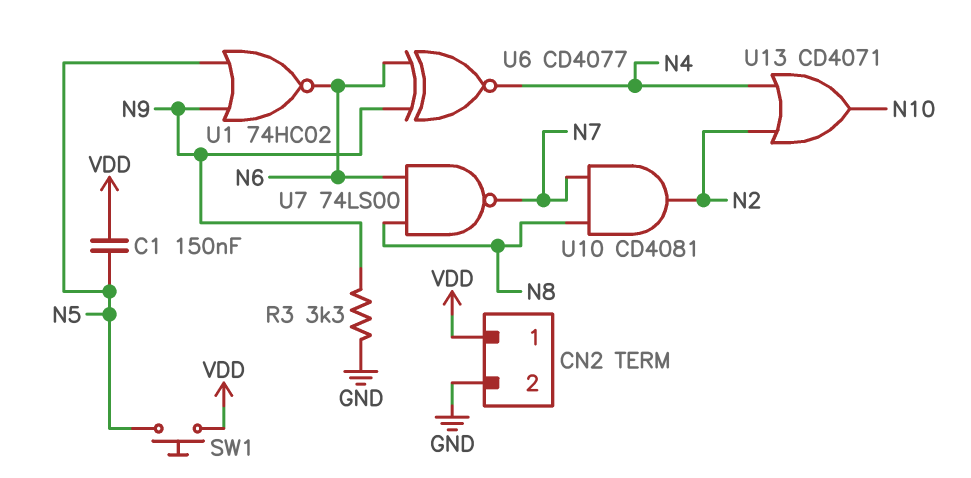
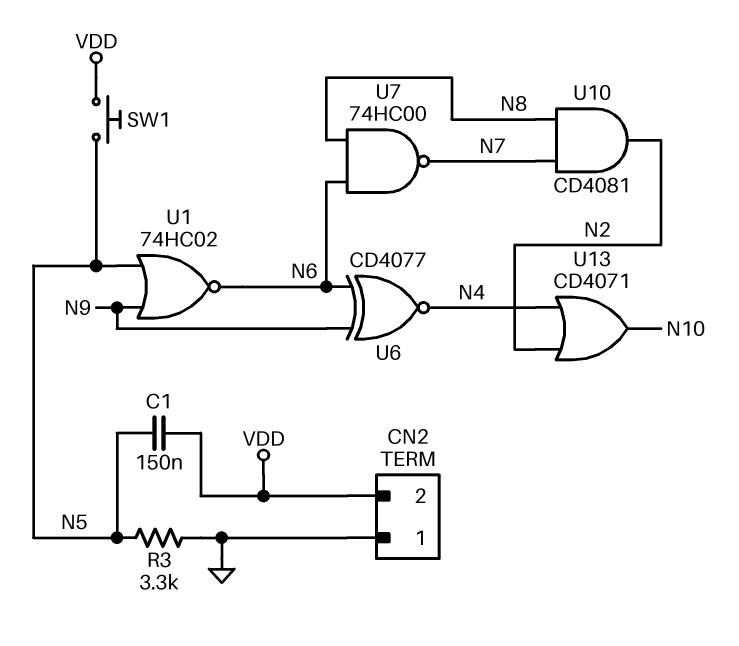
CN2 pin 1: VDD -> GND
CN2 pin 2: GND -> VDD
R3: 3.3k (GND, N9) -> 3.3k (GND, N5)
U7: NAND 74LS00 (in N6, in N8, out N7) -> NAND 74HC00 (in N6, in N8, out N7)

